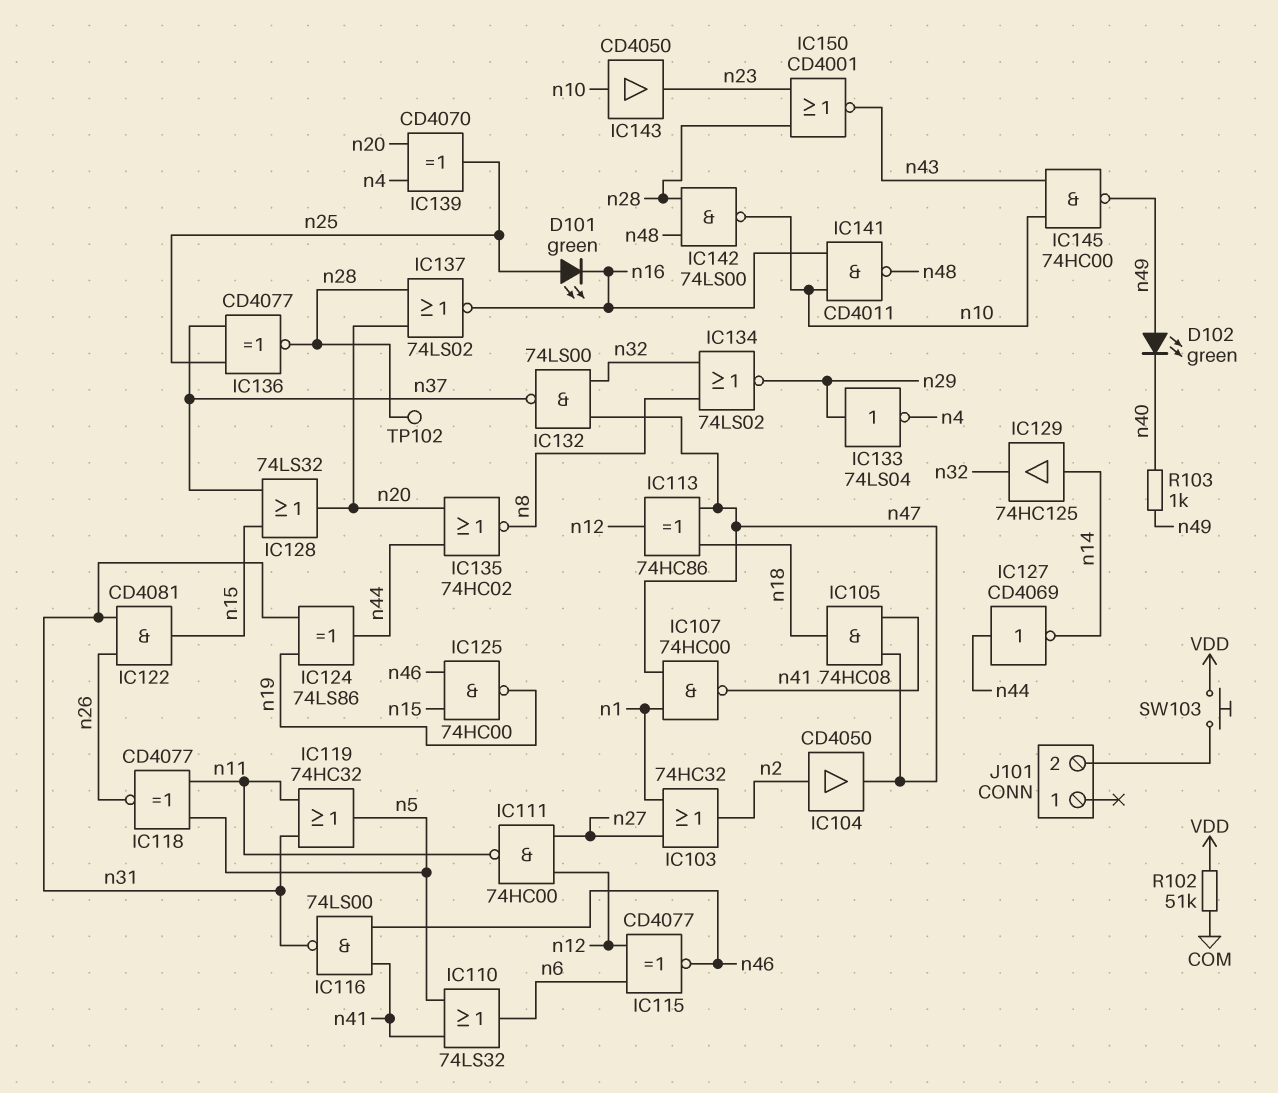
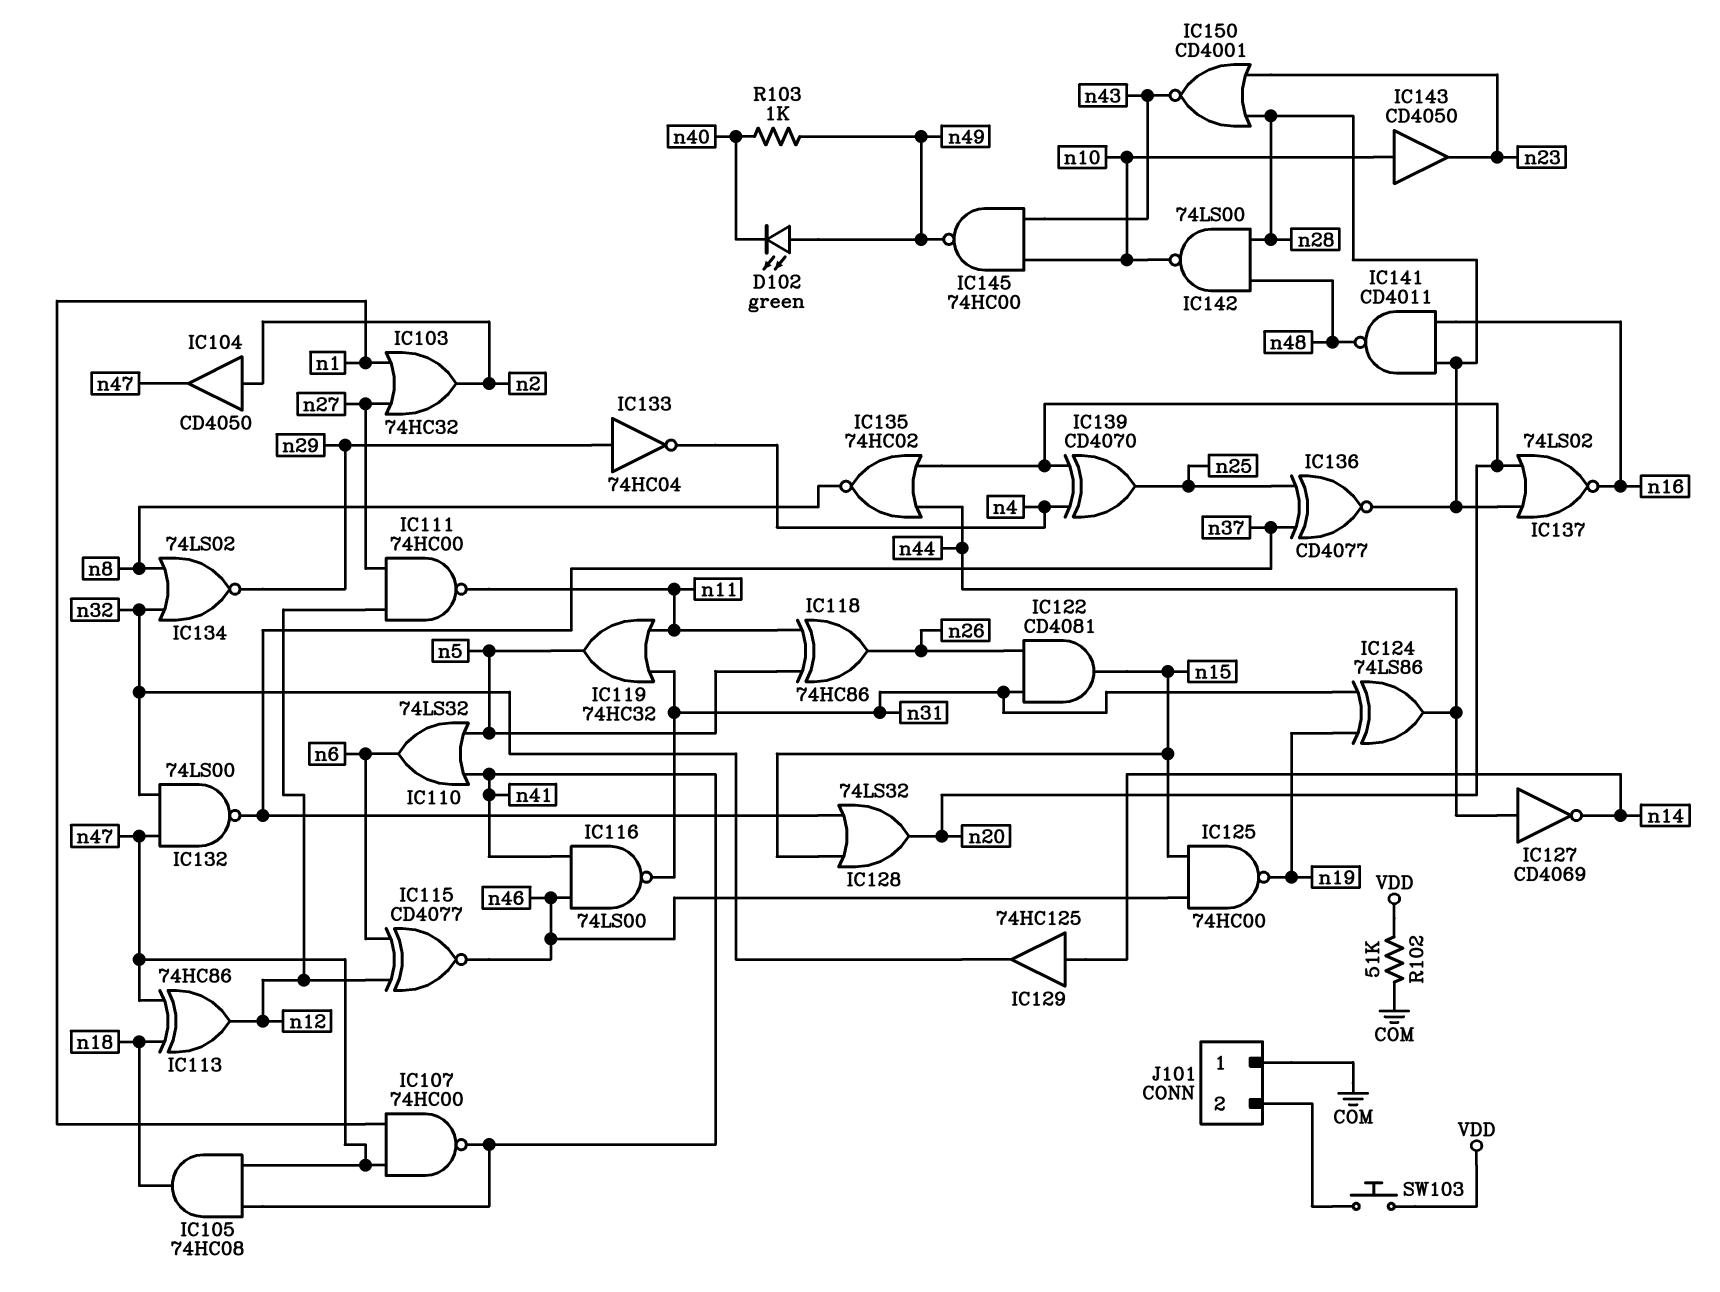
D101: LED green (A n25, K n16) -> none
IC118: XNOR CD4077 (in n5, in n11, out n26) -> XOR 74HC86 (in n5, in n11, out n26)
IC133: NOT 74LS04 (in n29, out n4) -> NOT 74HC04 (in n29, out n4)
IC141: NAND CD4011 (in n10, in n16, out n48) -> NAND CD4011 (in n16, in n28, out n48)
J101 pin 1: none -> COM
TP102: test point (n28) -> none

